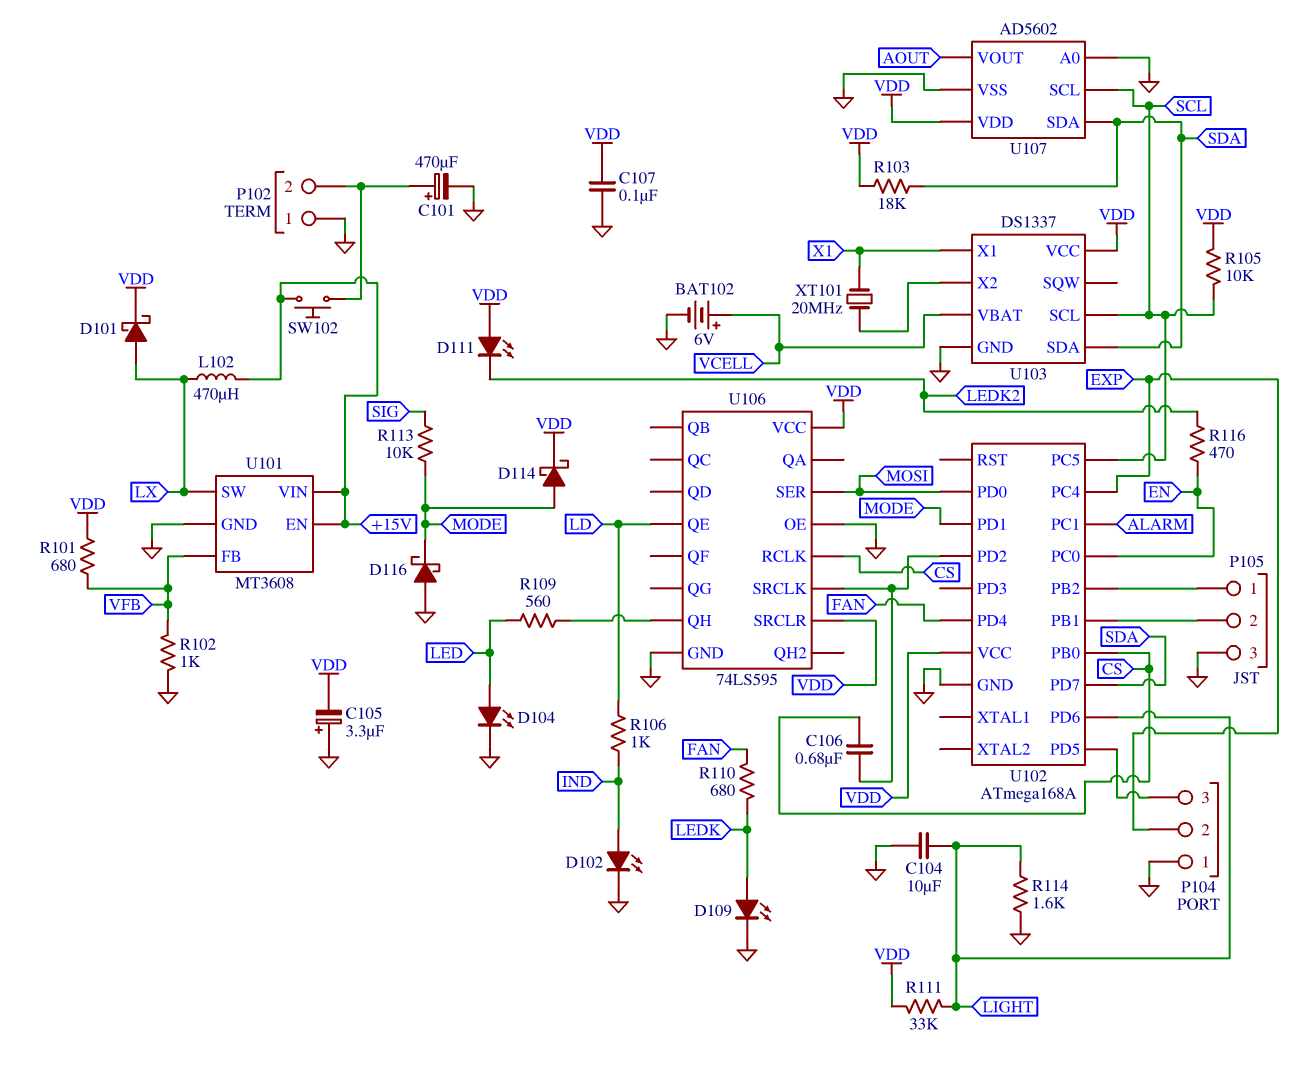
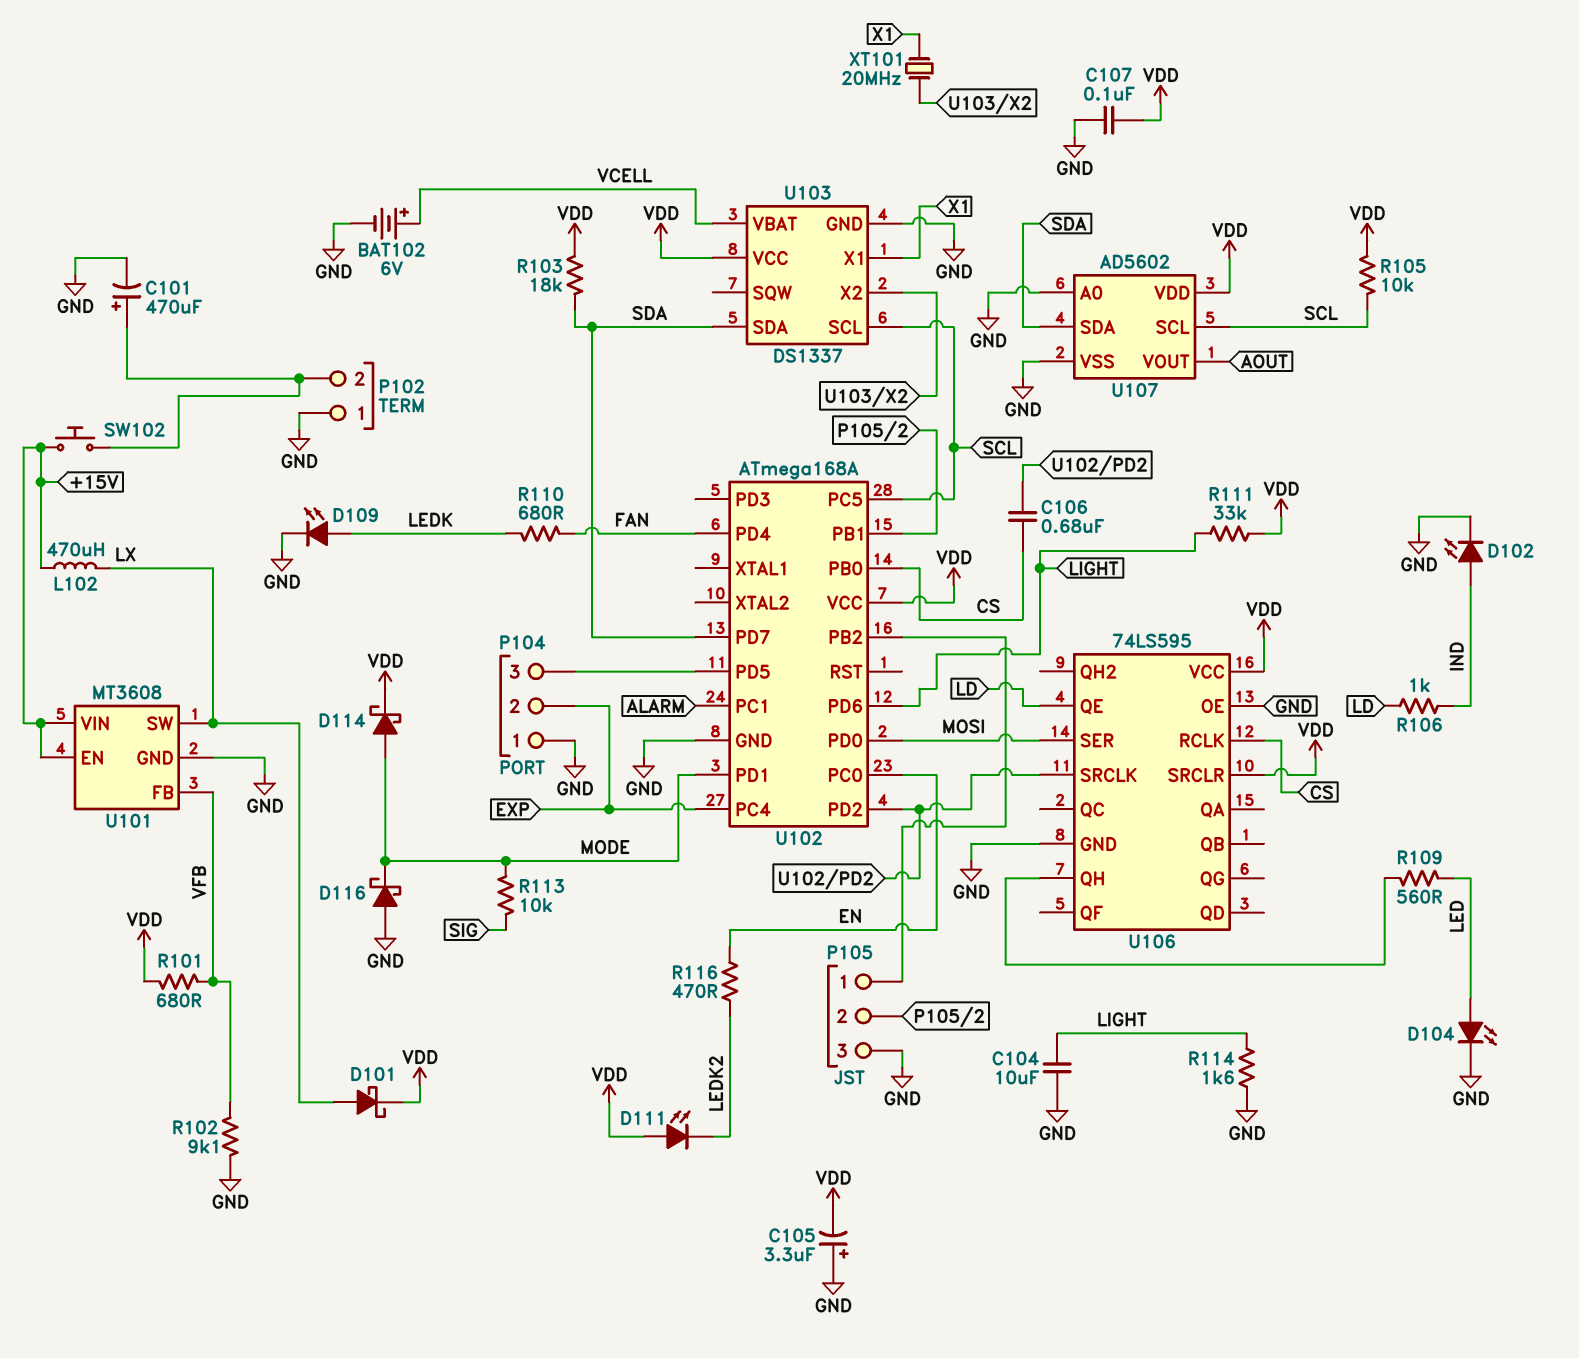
R102: 1k (GND, VFB) -> 9.1k (GND, VFB)

